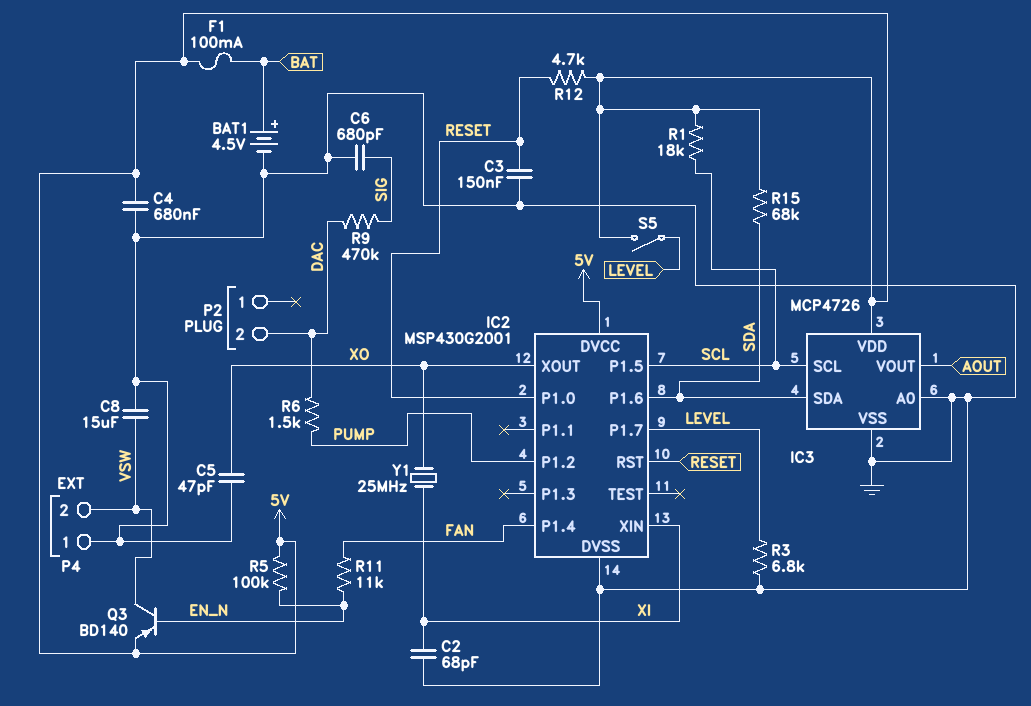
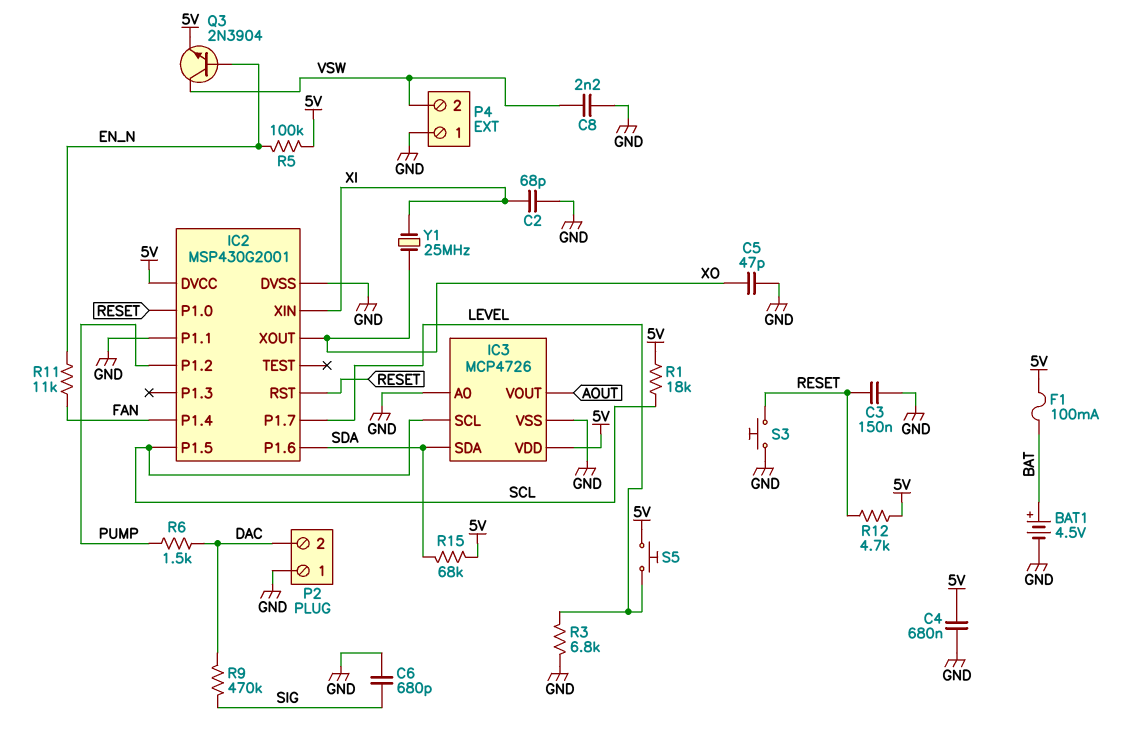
C8: 15uF (GND, VSW) -> 2.2nF (GND, VSW)
IC2 pin P1.1: none -> GND
P2 pin 1: none -> GND
Q3: PNP BD140 (B EN_N, C VSW, E 5V) -> NPN 2N3904 (B EN_N, C VSW, E 5V)
S3: none -> button (GND, RESET)
S5: switch (5V, LEVEL) -> button (5V, LEVEL)

